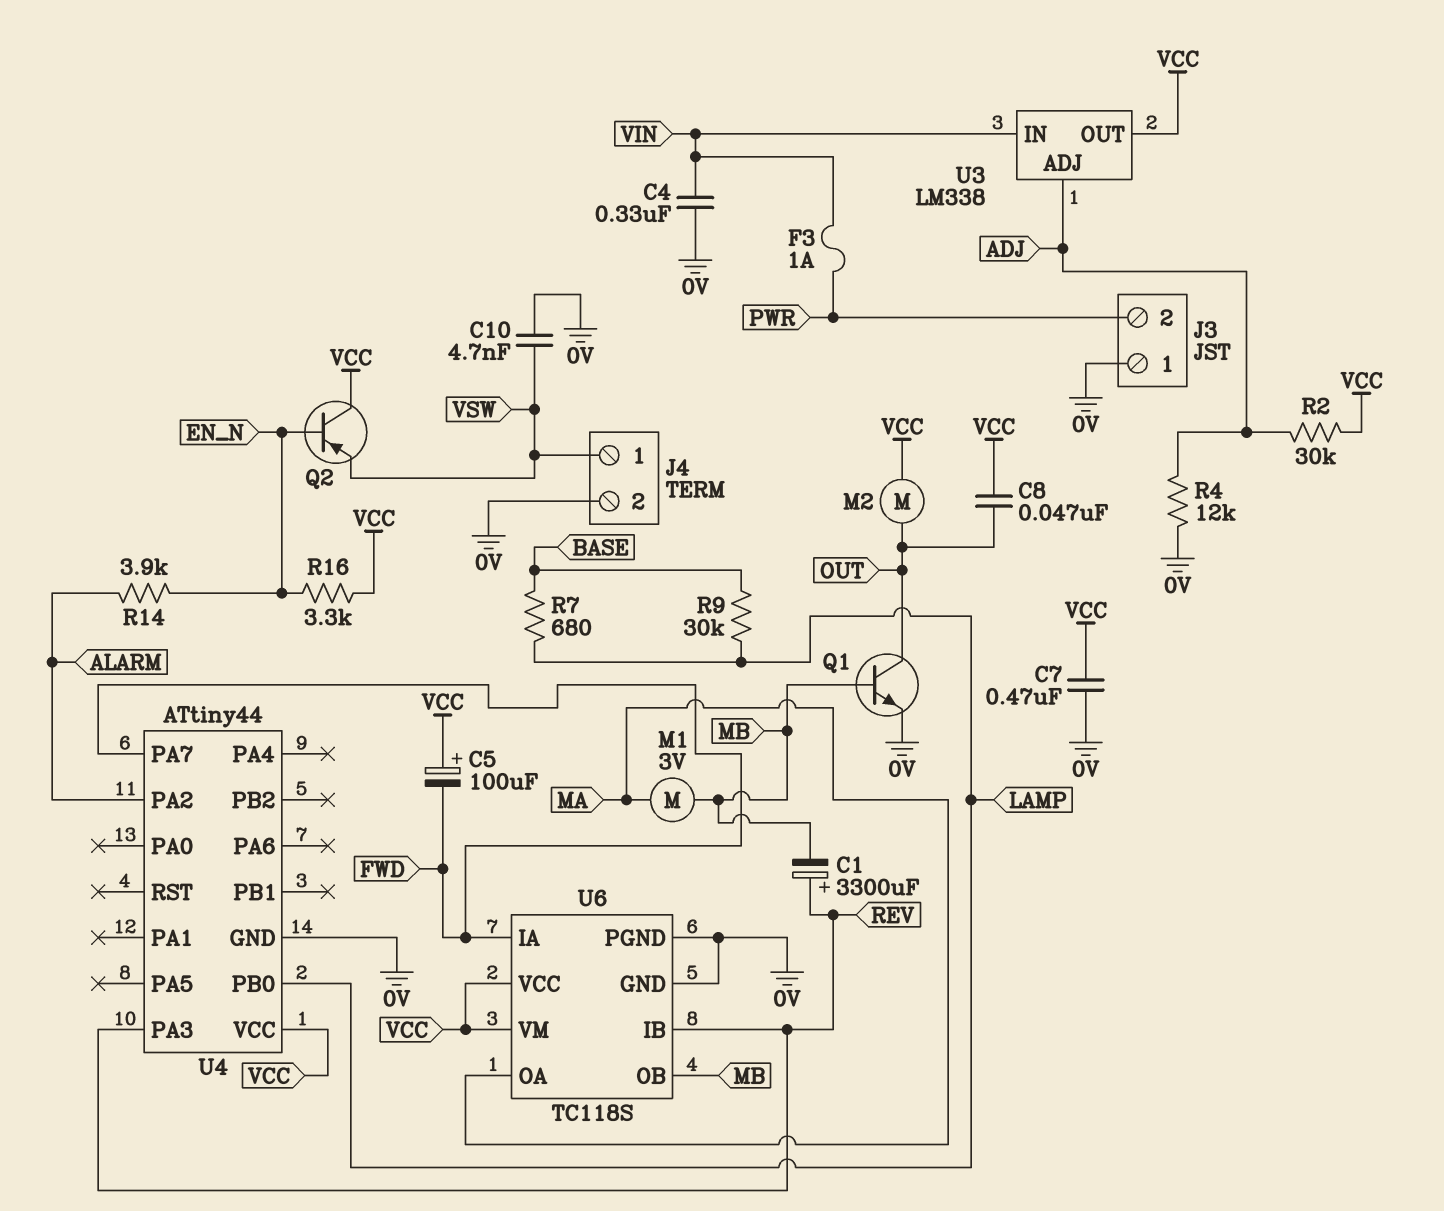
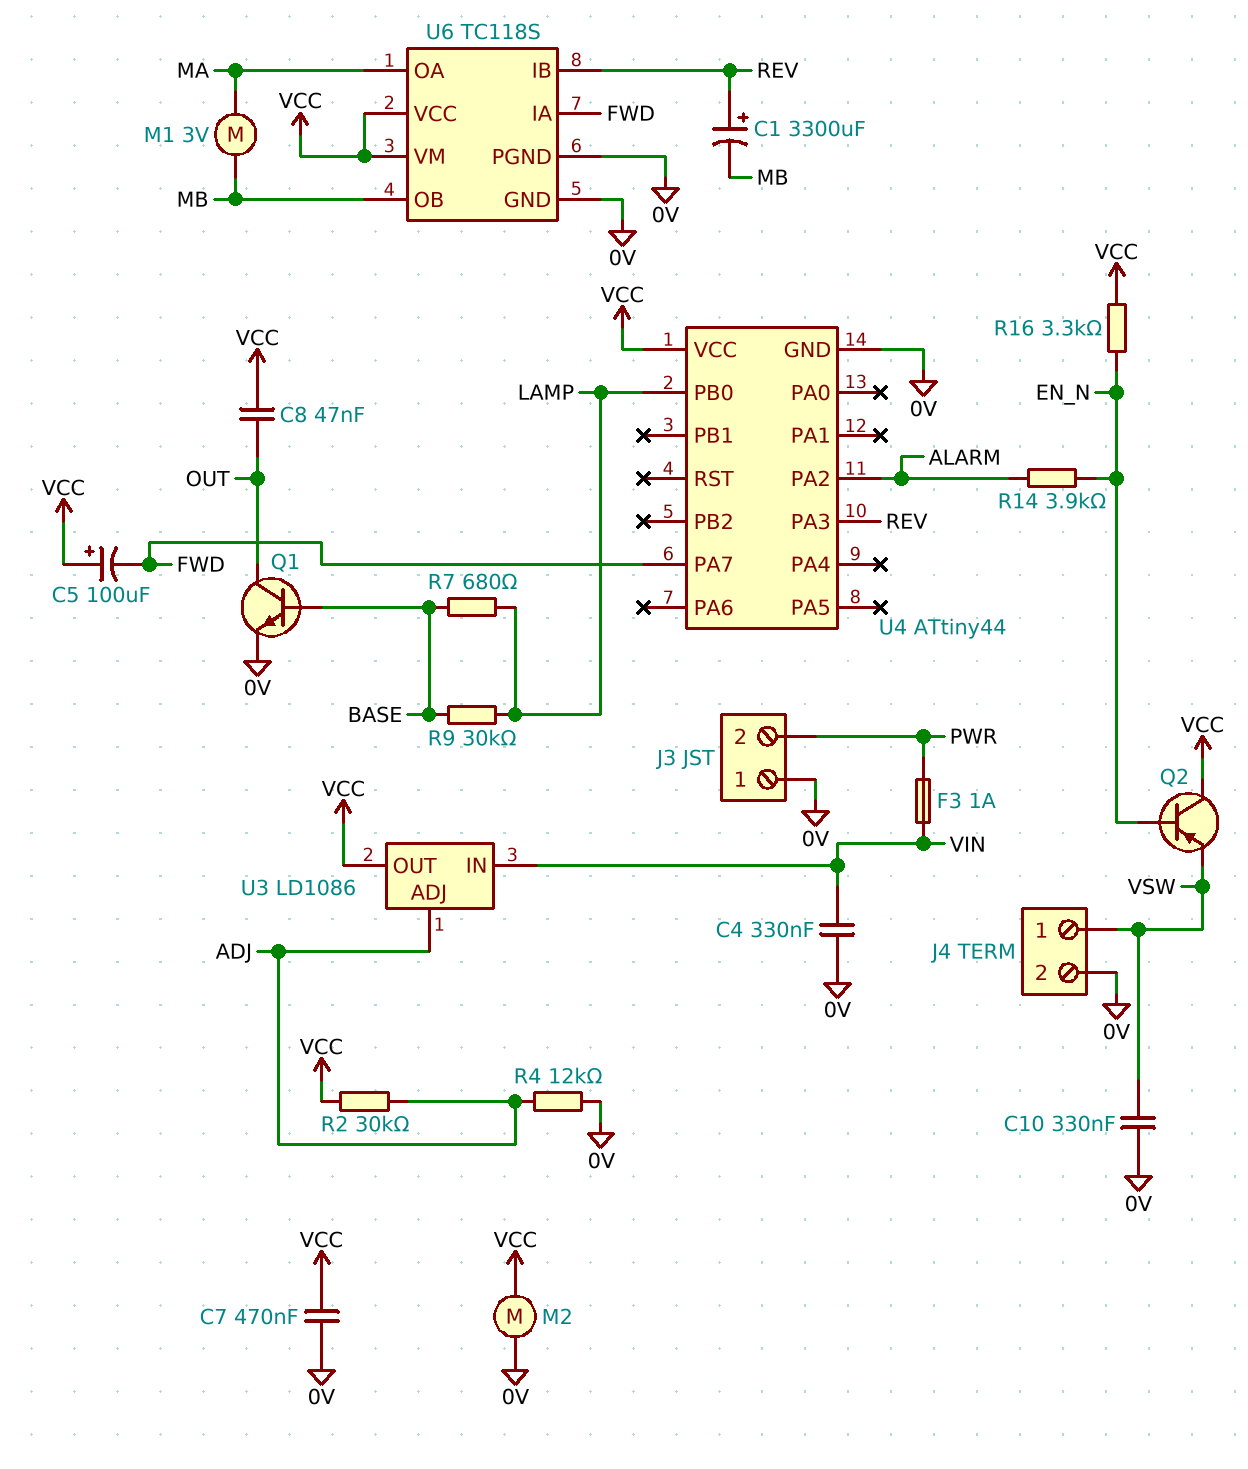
C10: 4.7nF (0V, VSW) -> 330nF (0V, VSW)
M2: motor (OUT, VCC) -> motor (0V, VCC)
Q1: NPN (B MB, C OUT, E 0V) -> NPN (B BASE, C OUT, E 0V)
U3: LM338 -> LD1086

